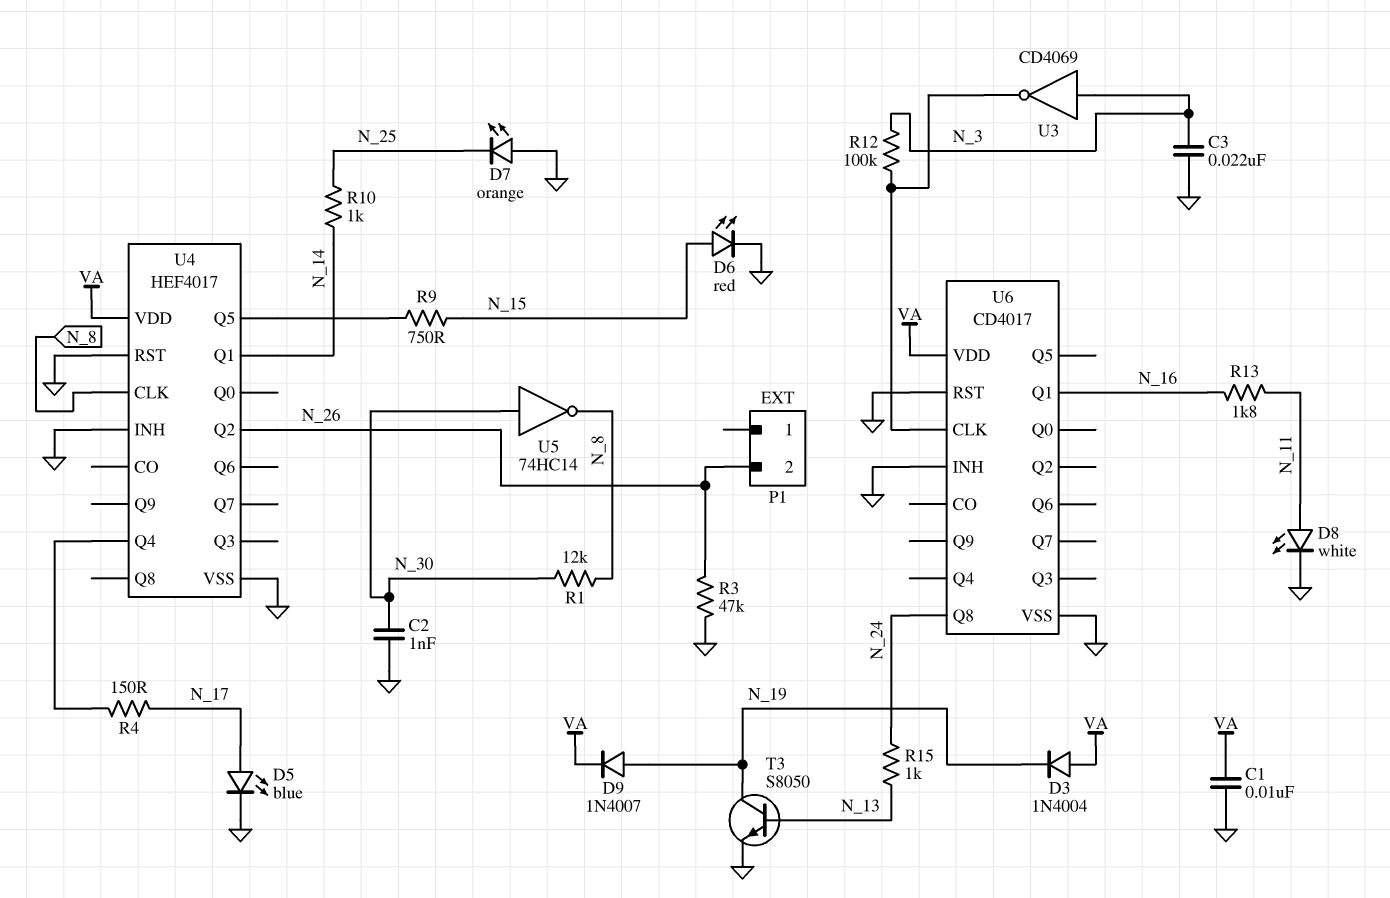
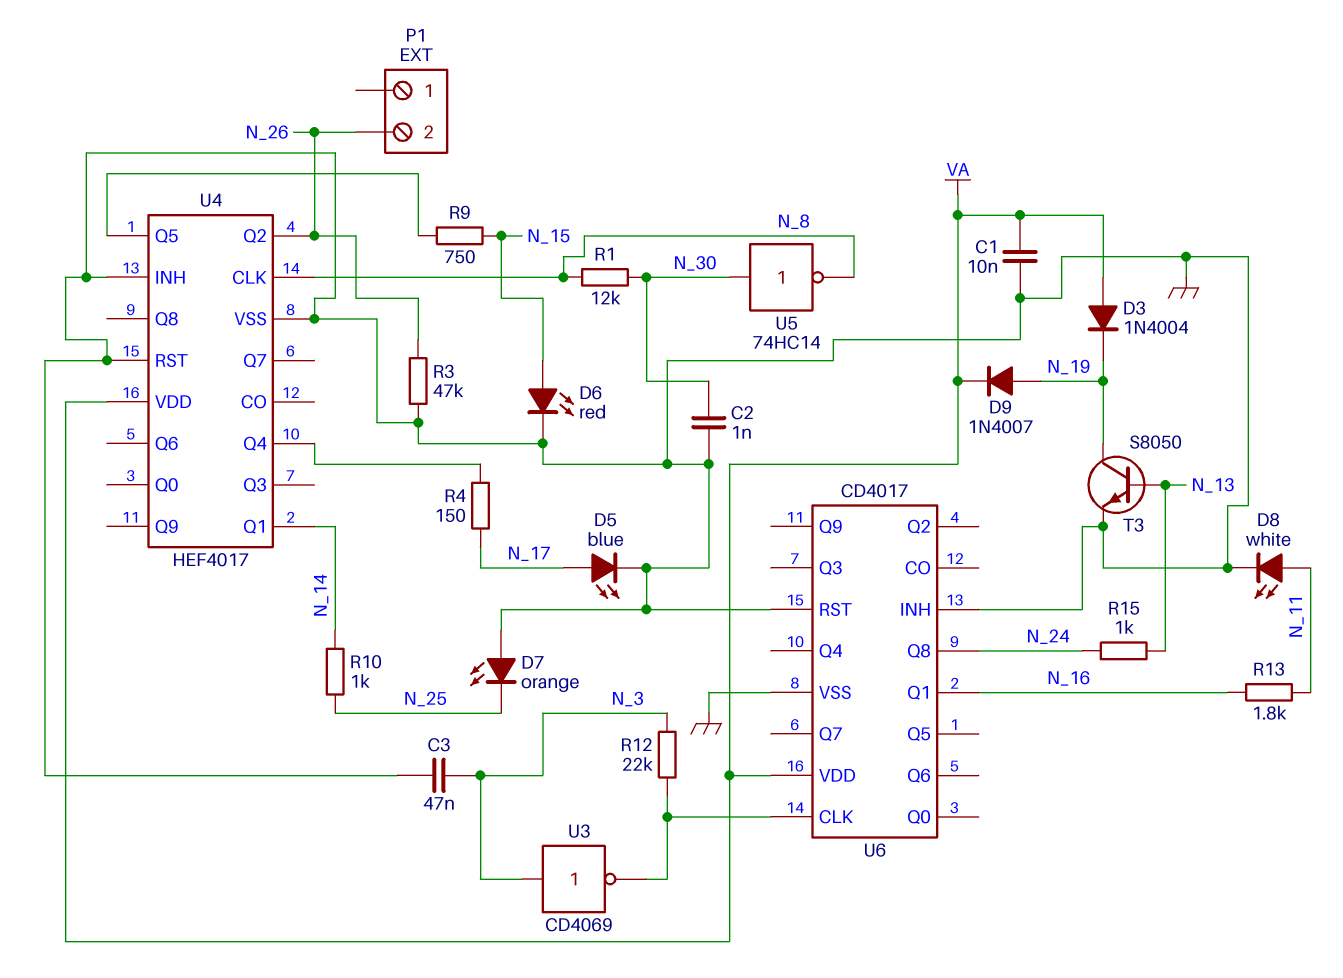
C3: 22nF (GND, N_3) -> 47nF (GND, N_3)
R12: 100k (N_3, U6/CLK) -> 22k (N_3, U6/CLK)

